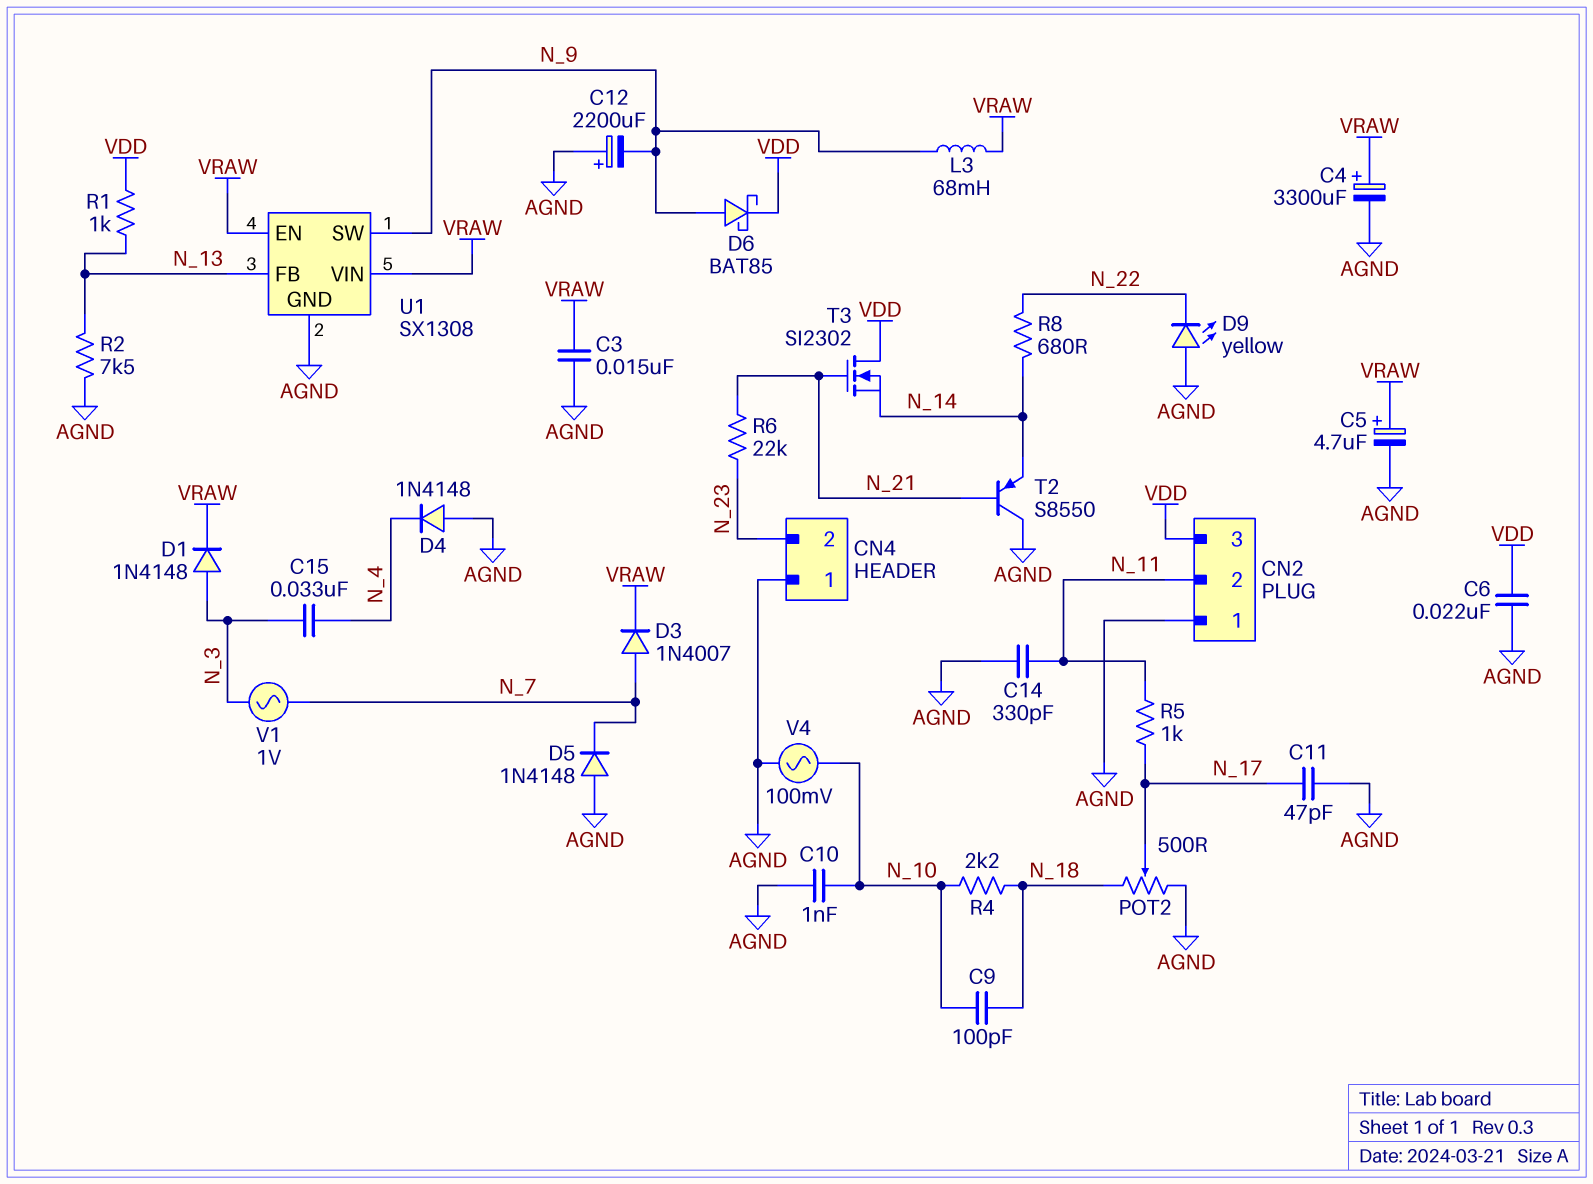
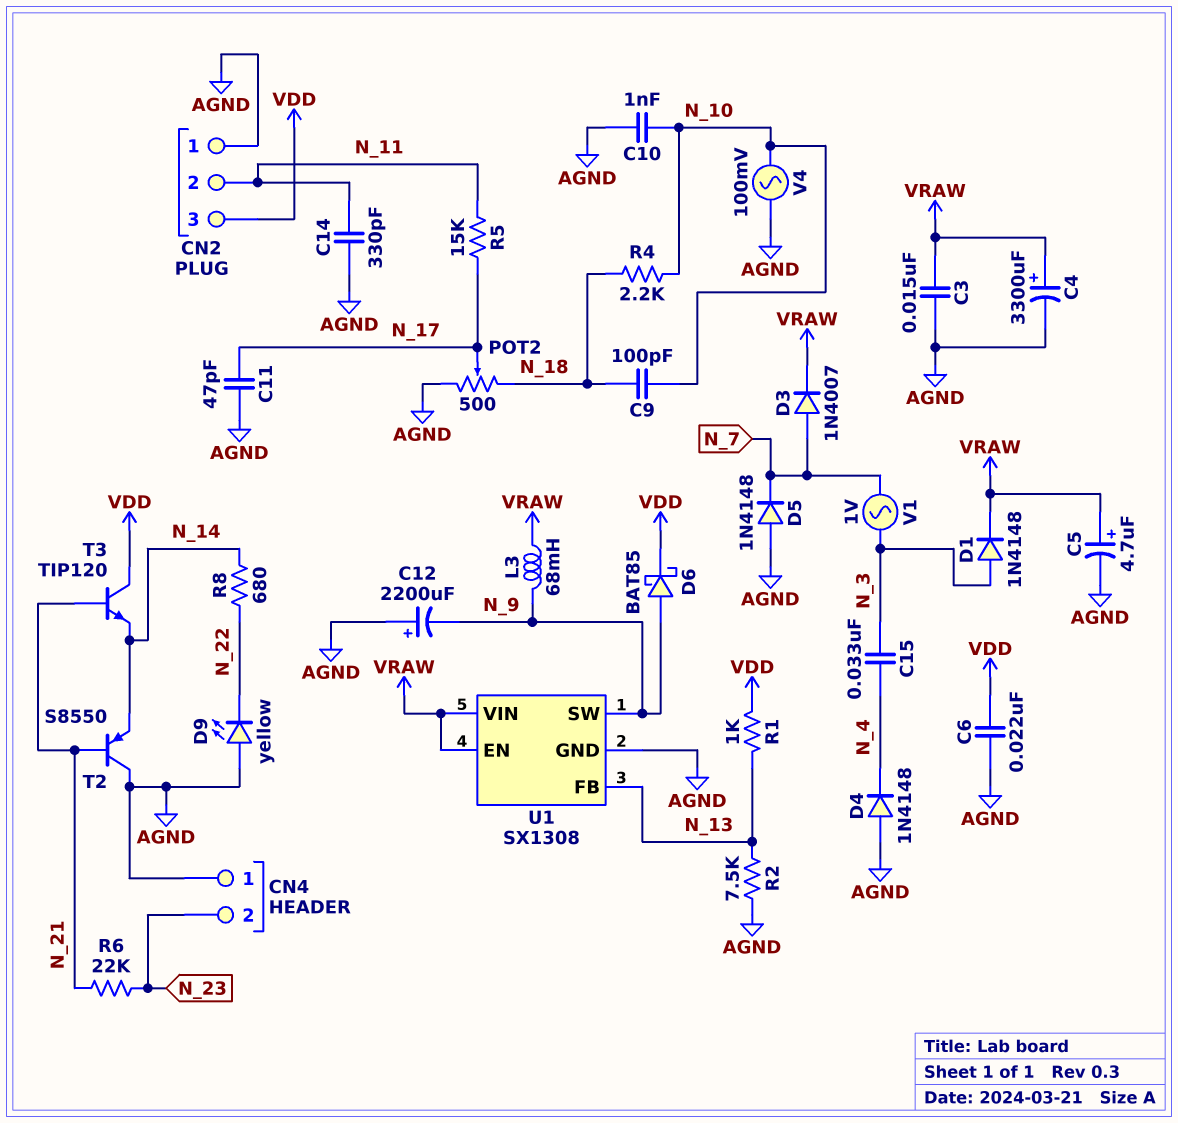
R5: 1k (N_11, N_17) -> 15k (N_11, N_17)
T3: NMOS SI2302 (G N_21, D VDD, S N_14) -> NPN TIP120 (B N_21, C VDD, E N_14)

